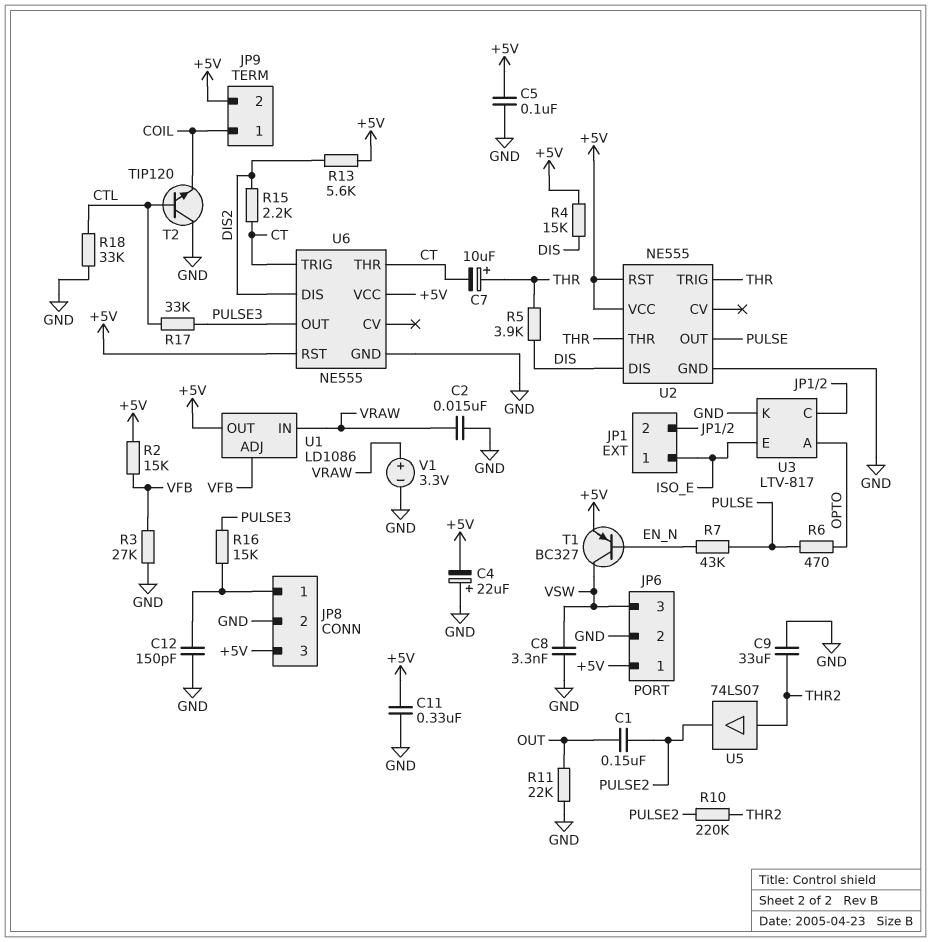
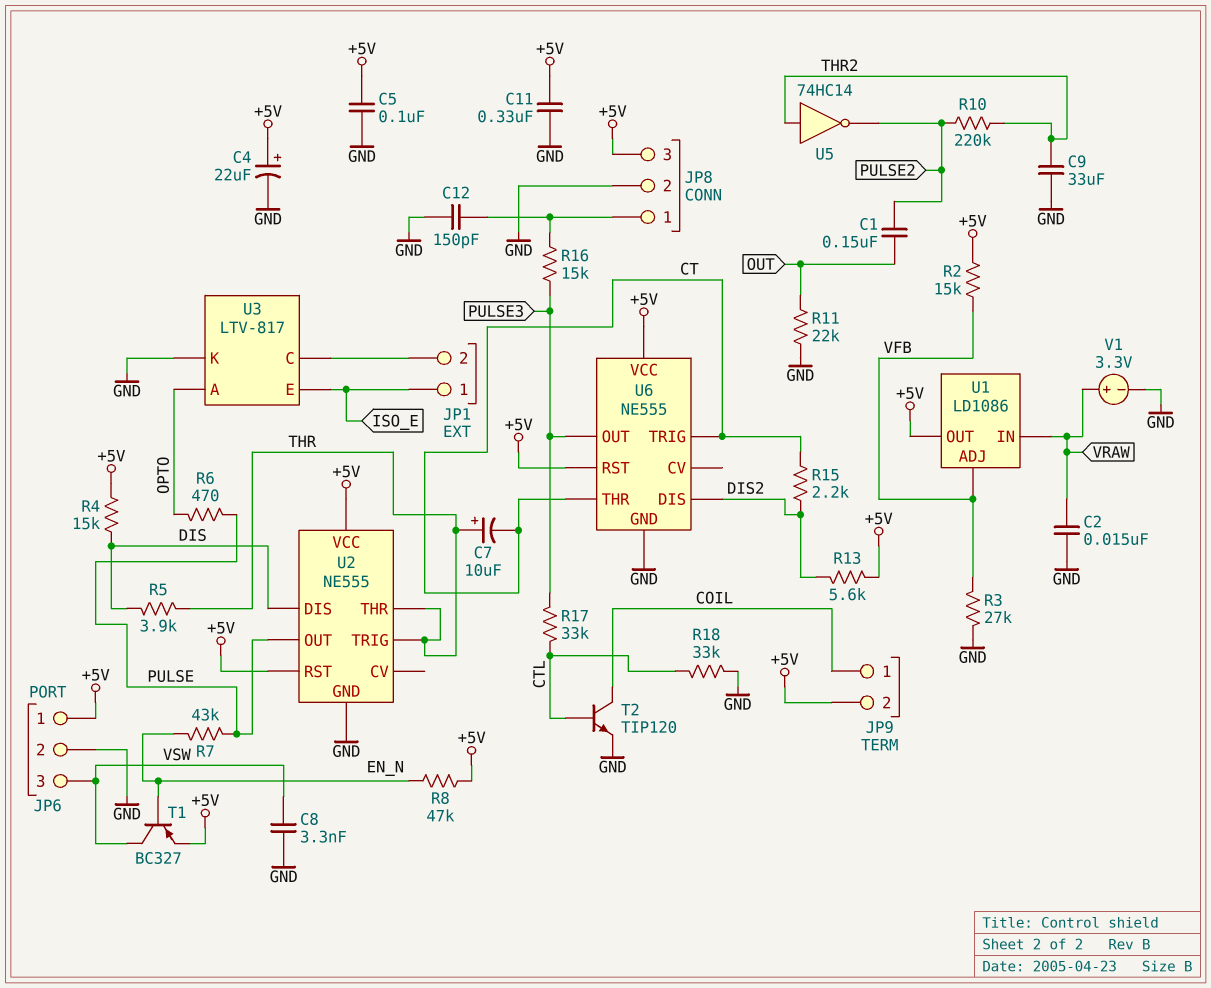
C4: 22uF (plus GND, minus +5V) -> 22uF (plus +5V, minus GND)
R8: none -> 47k (+5V, EN_N)
T2: NPN TIP120 (B CTL, C GND, E COIL) -> NPN TIP120 (B CTL, C COIL, E GND)
U5: buffer 74LS07 (in THR2, out PULSE2) -> NOT 74HC14 (in THR2, out PULSE2)

